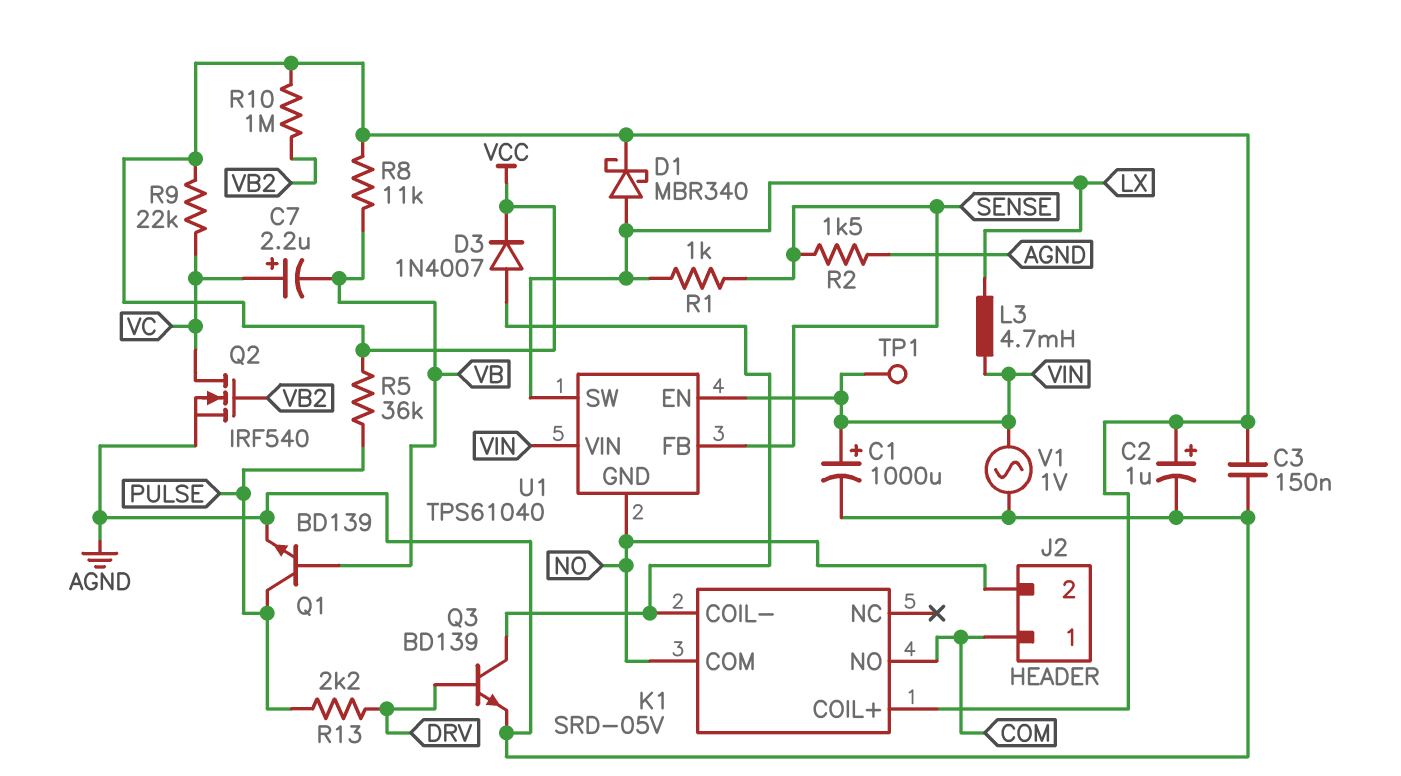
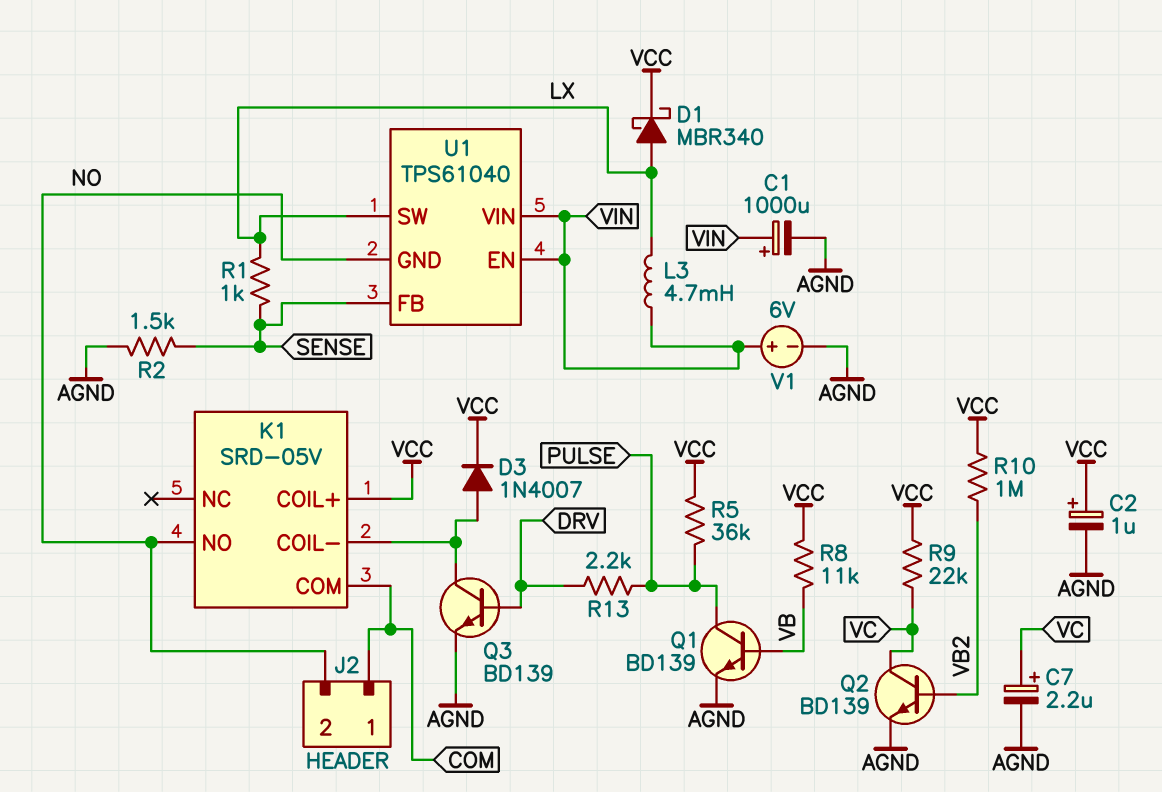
C3: 150nF (AGND, VCC) -> none
C7: 2.2uF (plus VC, minus VB) -> 2.2uF (plus VC, minus AGND)
K1 pin COM: NO -> COM
K1 pin NO: COM -> NO
Q2: NMOS IRF540 (G VB2, D VC, S AGND) -> NPN BD139 (B VB2, C VC, E AGND)
TP1: test point (VIN) -> none
V1: AC 1V (AGND, VIN) -> 6V (plus VIN, minus AGND)

